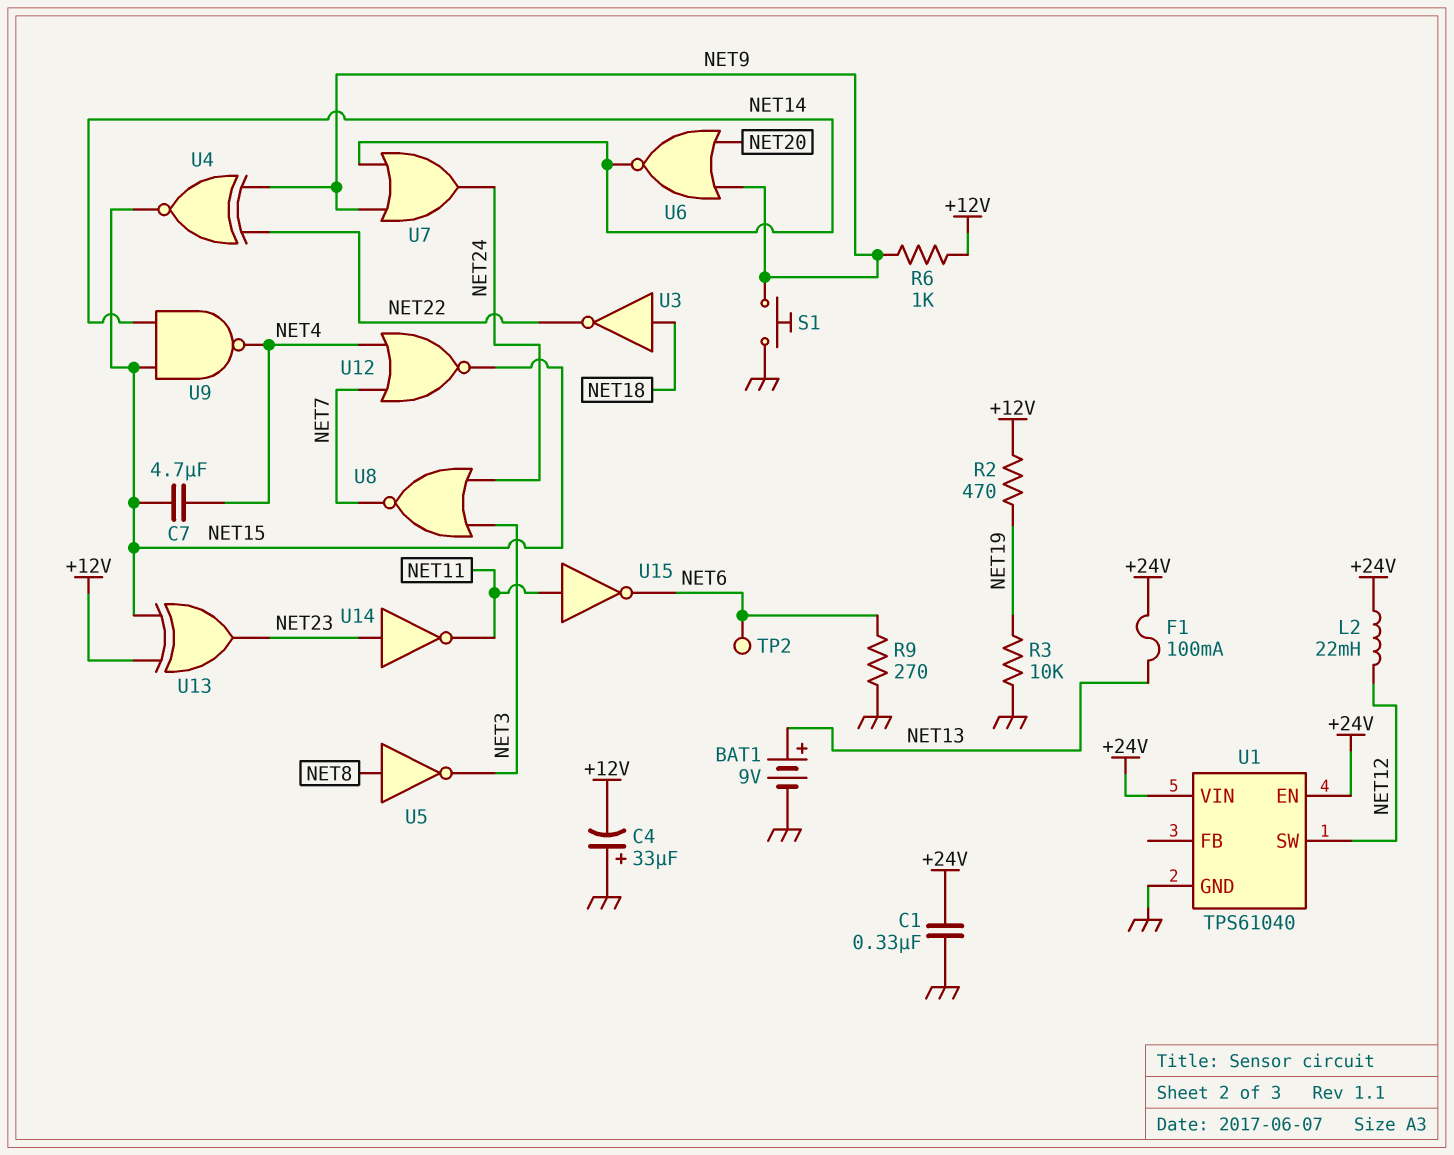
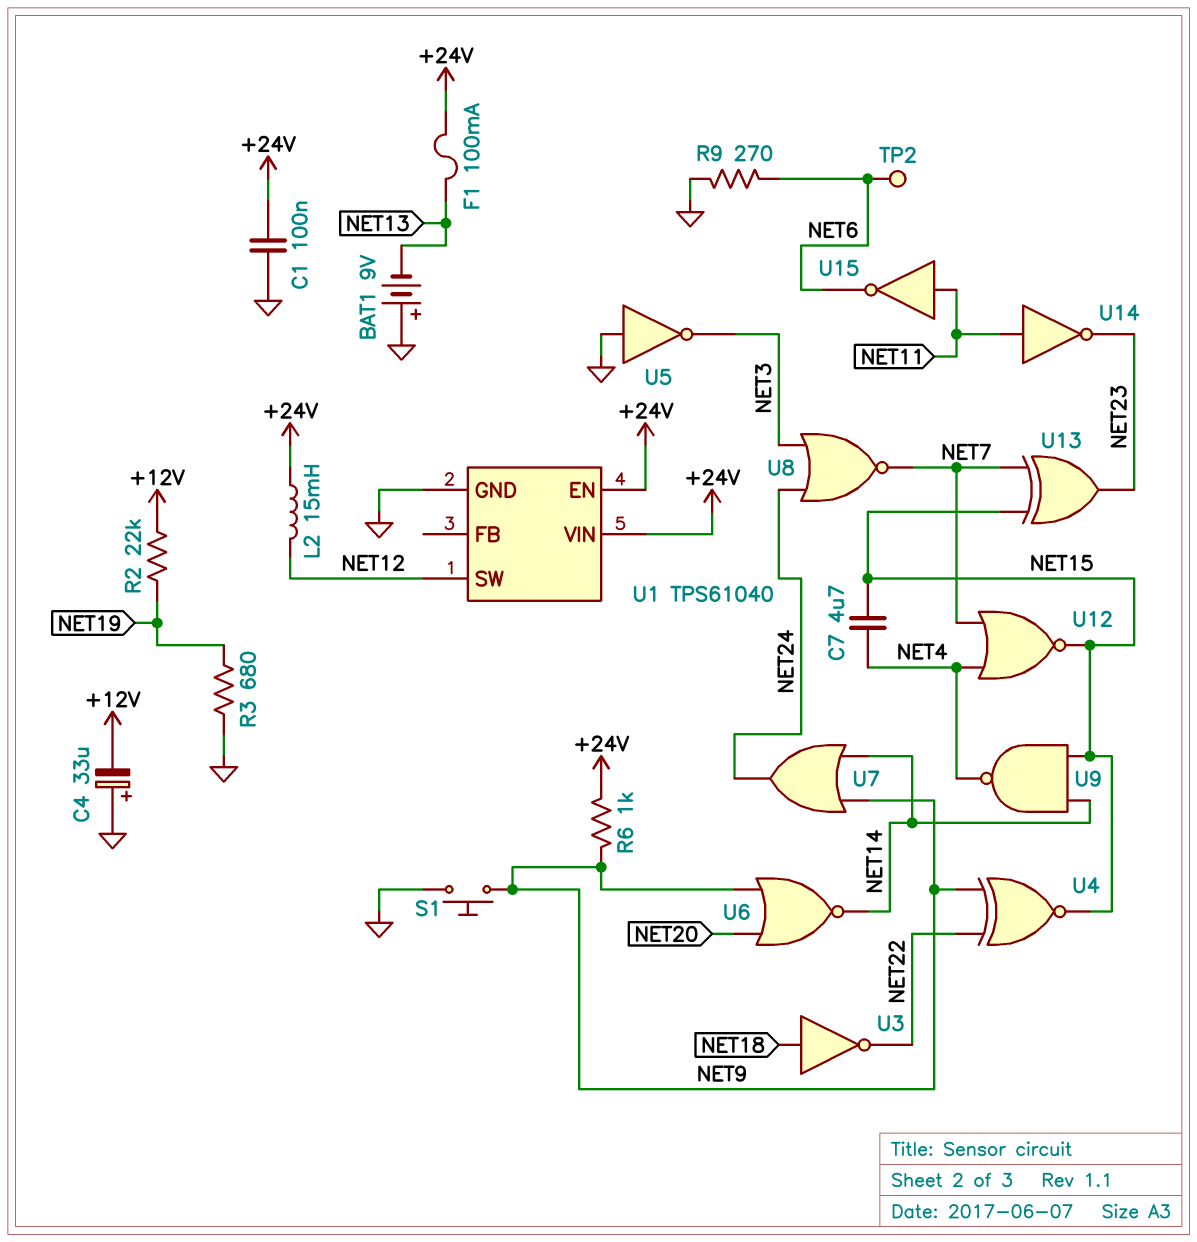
BAT1: 9V (plus NET13, minus GND) -> 9V (plus GND, minus NET13)
C1: 330nF (+24V, GND) -> 100nF (+24V, GND)
L2: 22mH (+24V, NET12) -> 15mH (+24V, NET12)
R2: 470 (+12V, NET19) -> 22k (+12V, NET19)
R3: 10k (GND, NET19) -> 680 (GND, NET19)
R6: 1k (+12V, NET9) -> 1k (+24V, NET9)
U5: NOT (in NET8, out NET3) -> NOT (in GND, out NET3)
U13: XOR (in +12V, in NET15, out NET23) -> XOR (in NET7, in NET15, out NET23)
U14: NOT (in NET23, out NET11) -> NOT (in NET11, out NET23)

